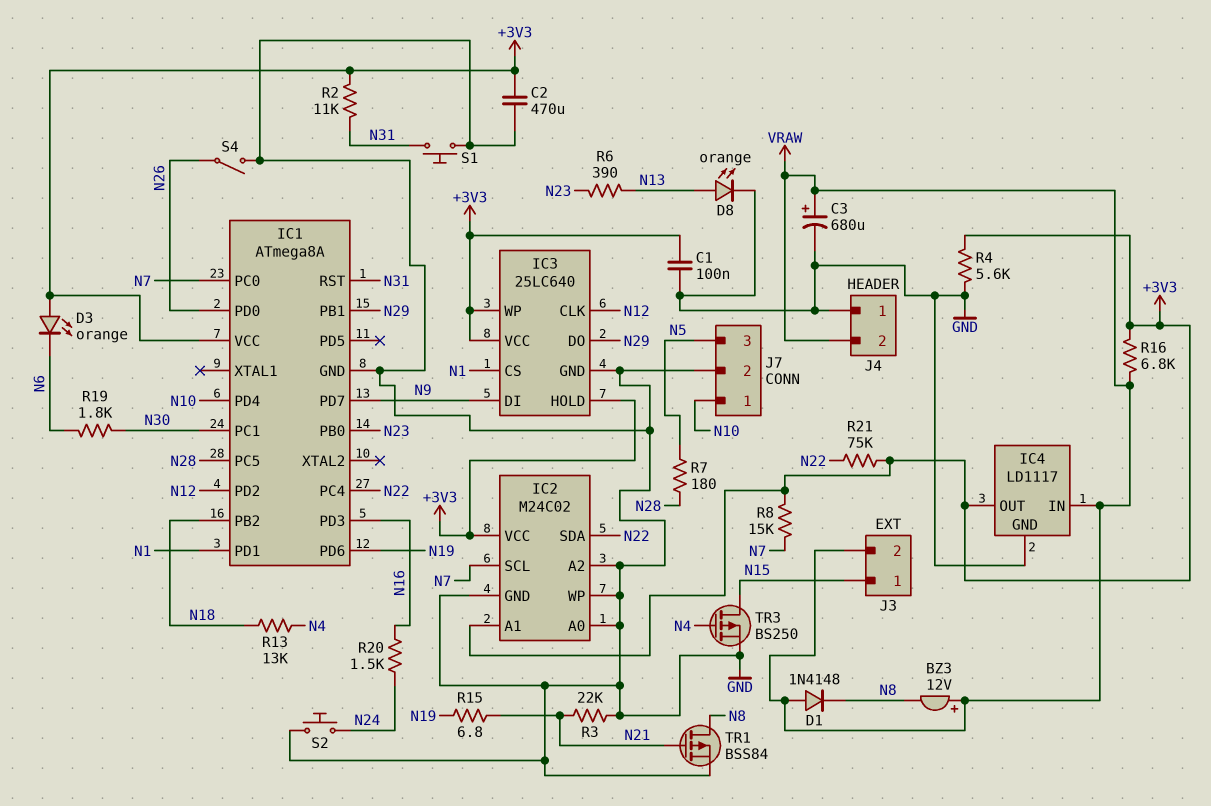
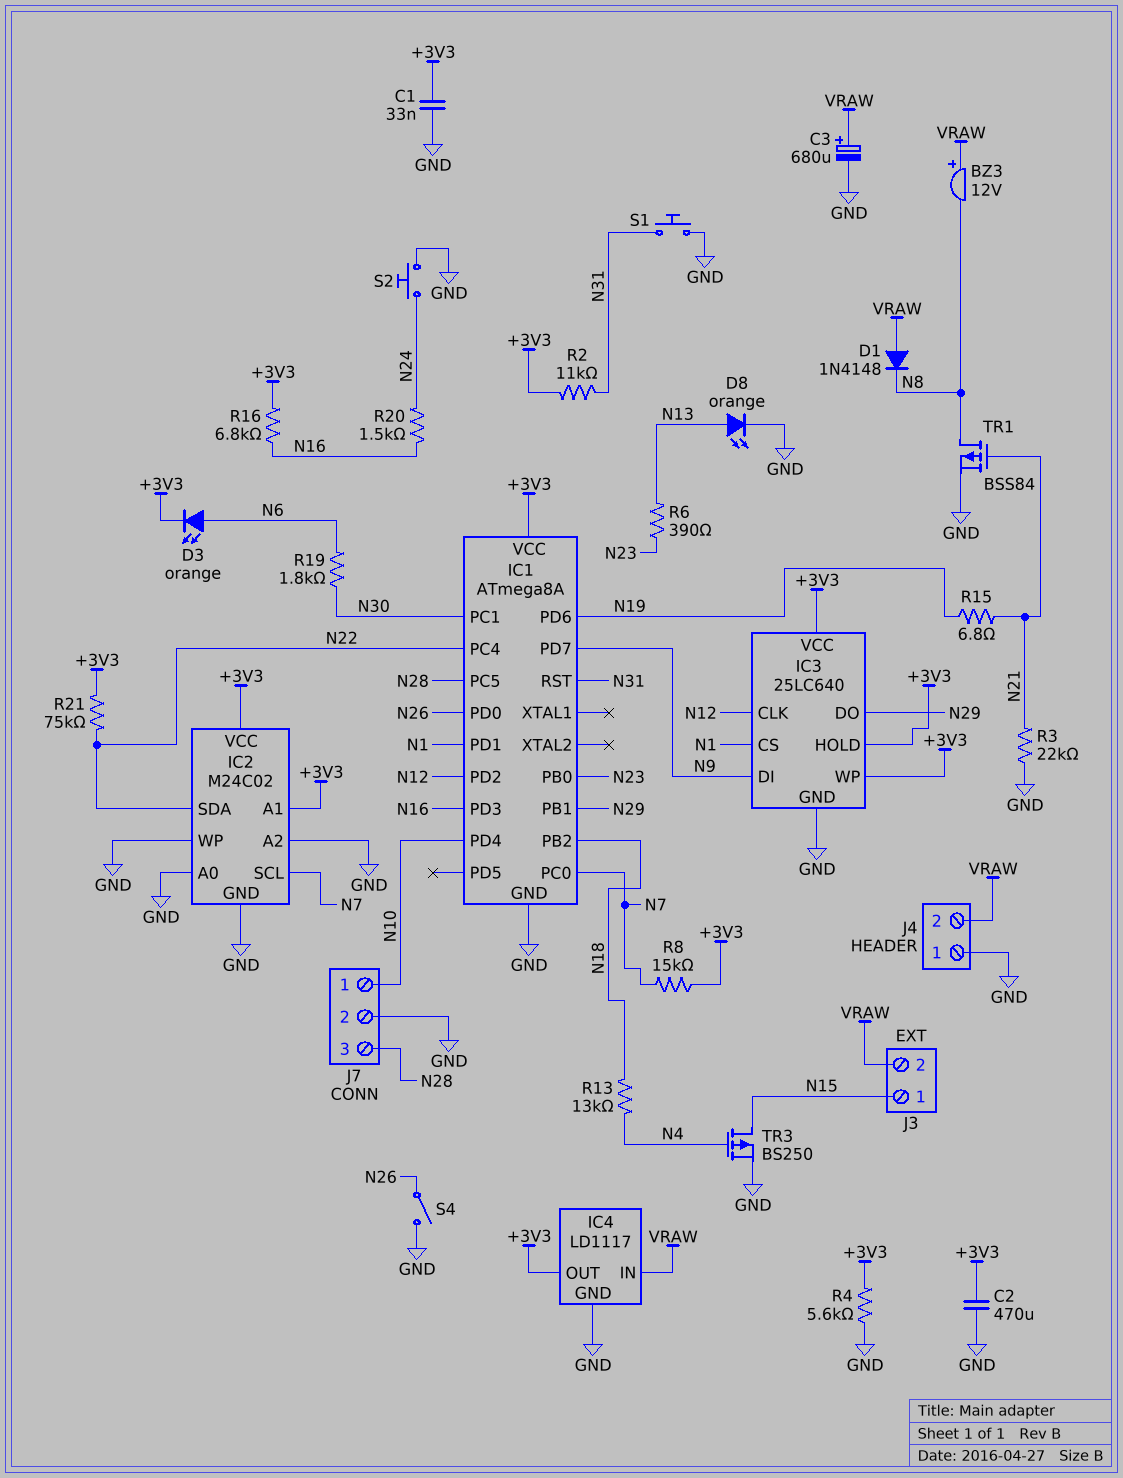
C1: 100nF (+3V3, GND) -> 33nF (+3V3, GND)
D3: LED orange (A +3V3, K N6) -> LED orange (A N6, K +3V3)
J7 pin 3: N5 -> N28
R7: 180 (N5, N28) -> none
R16: 6.8k (+3V3, VRAW) -> 6.8k (+3V3, N16)

